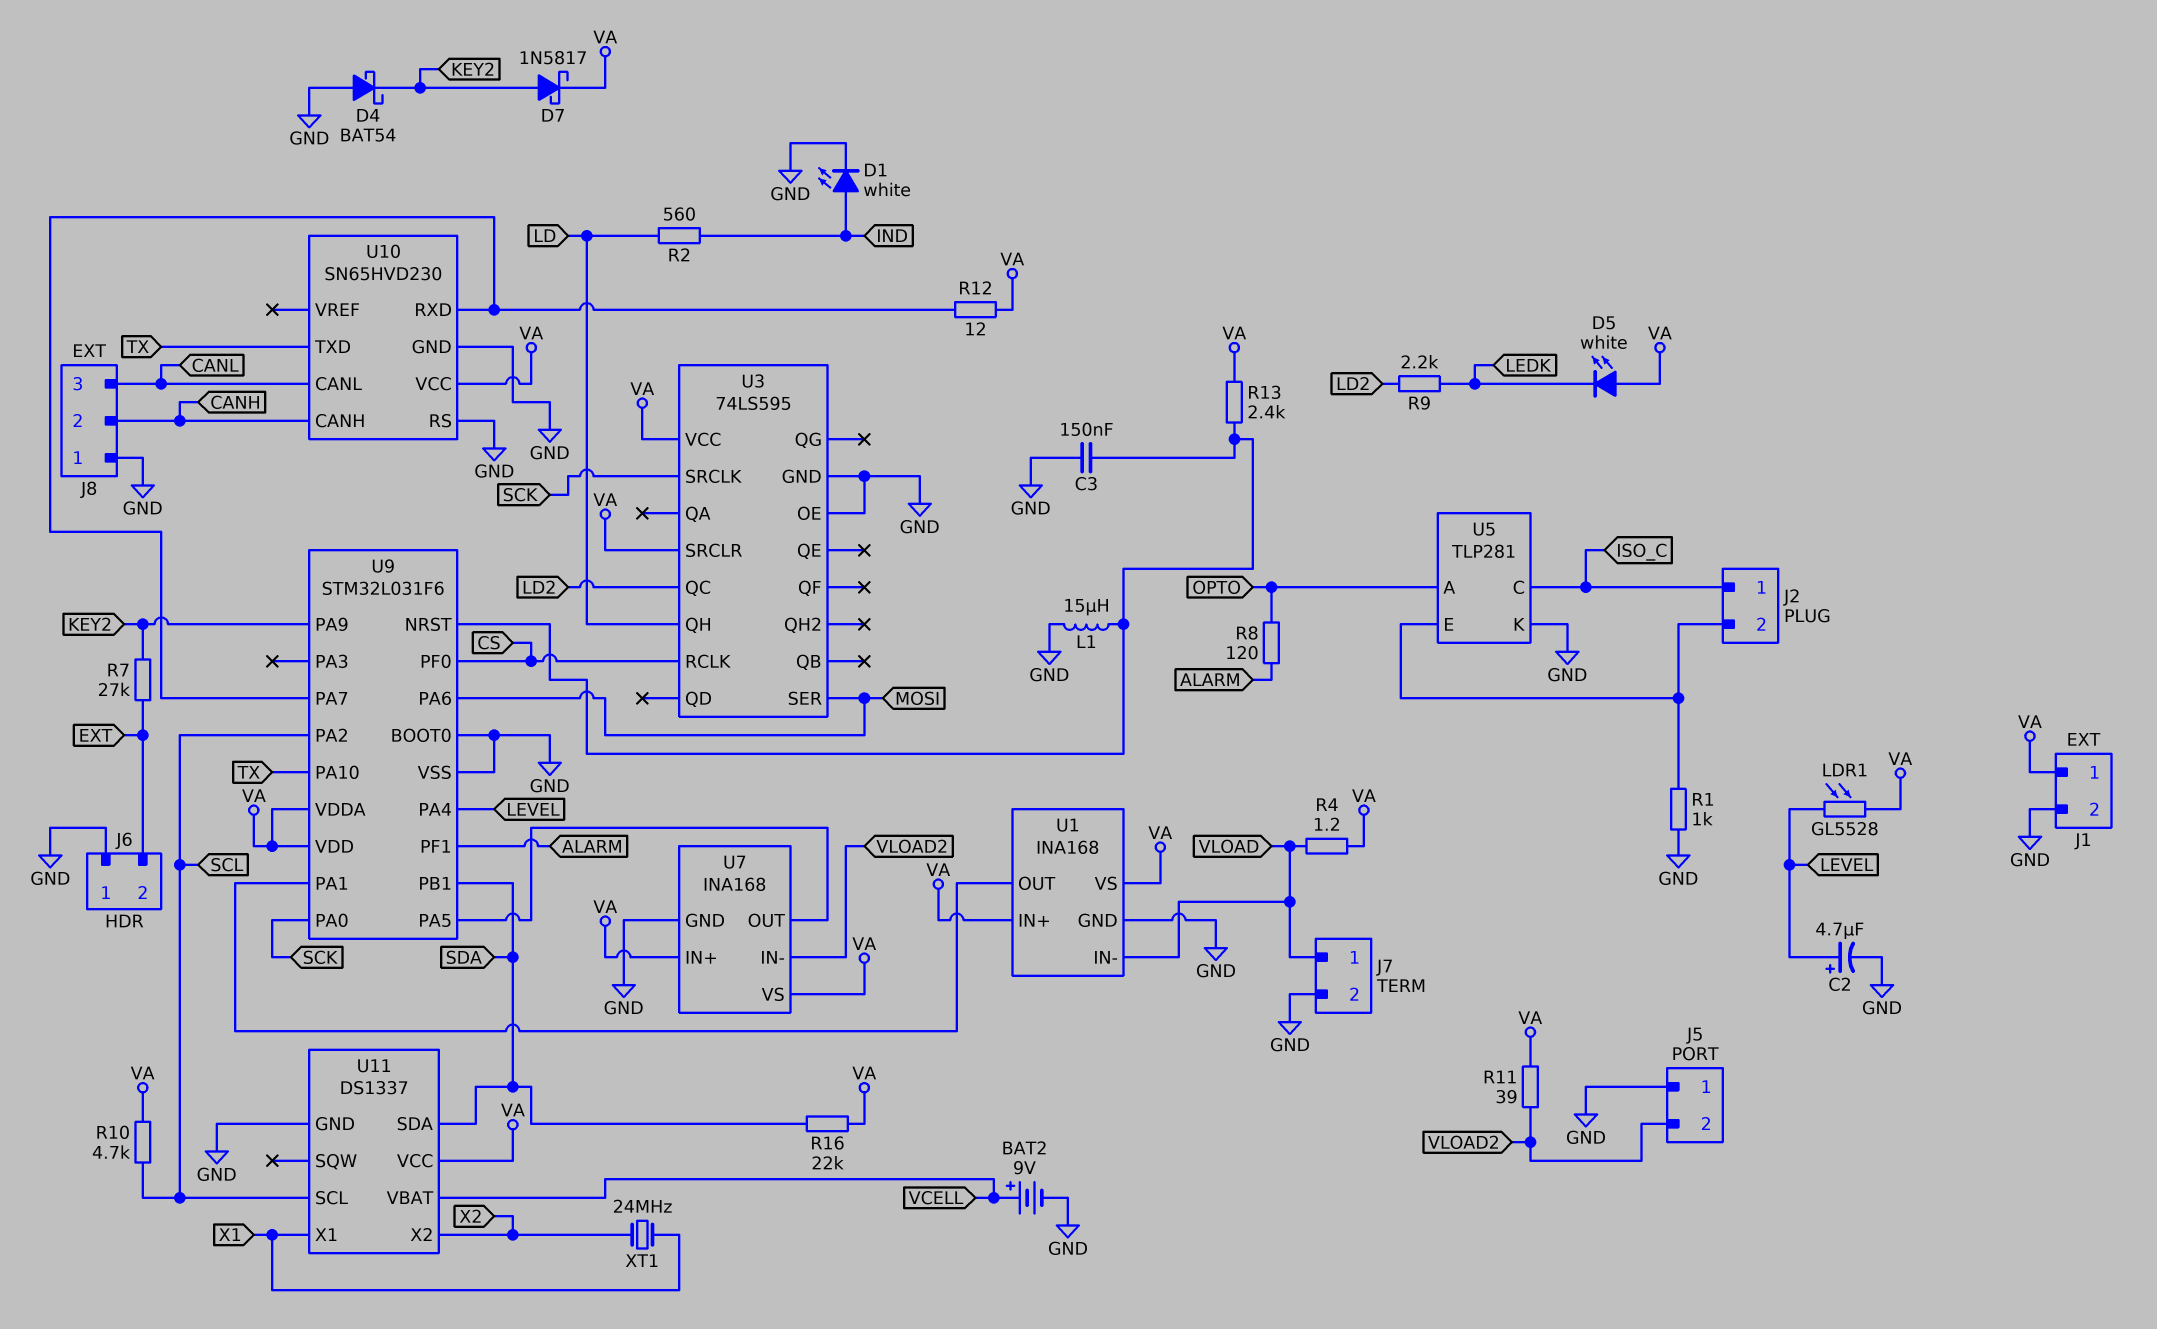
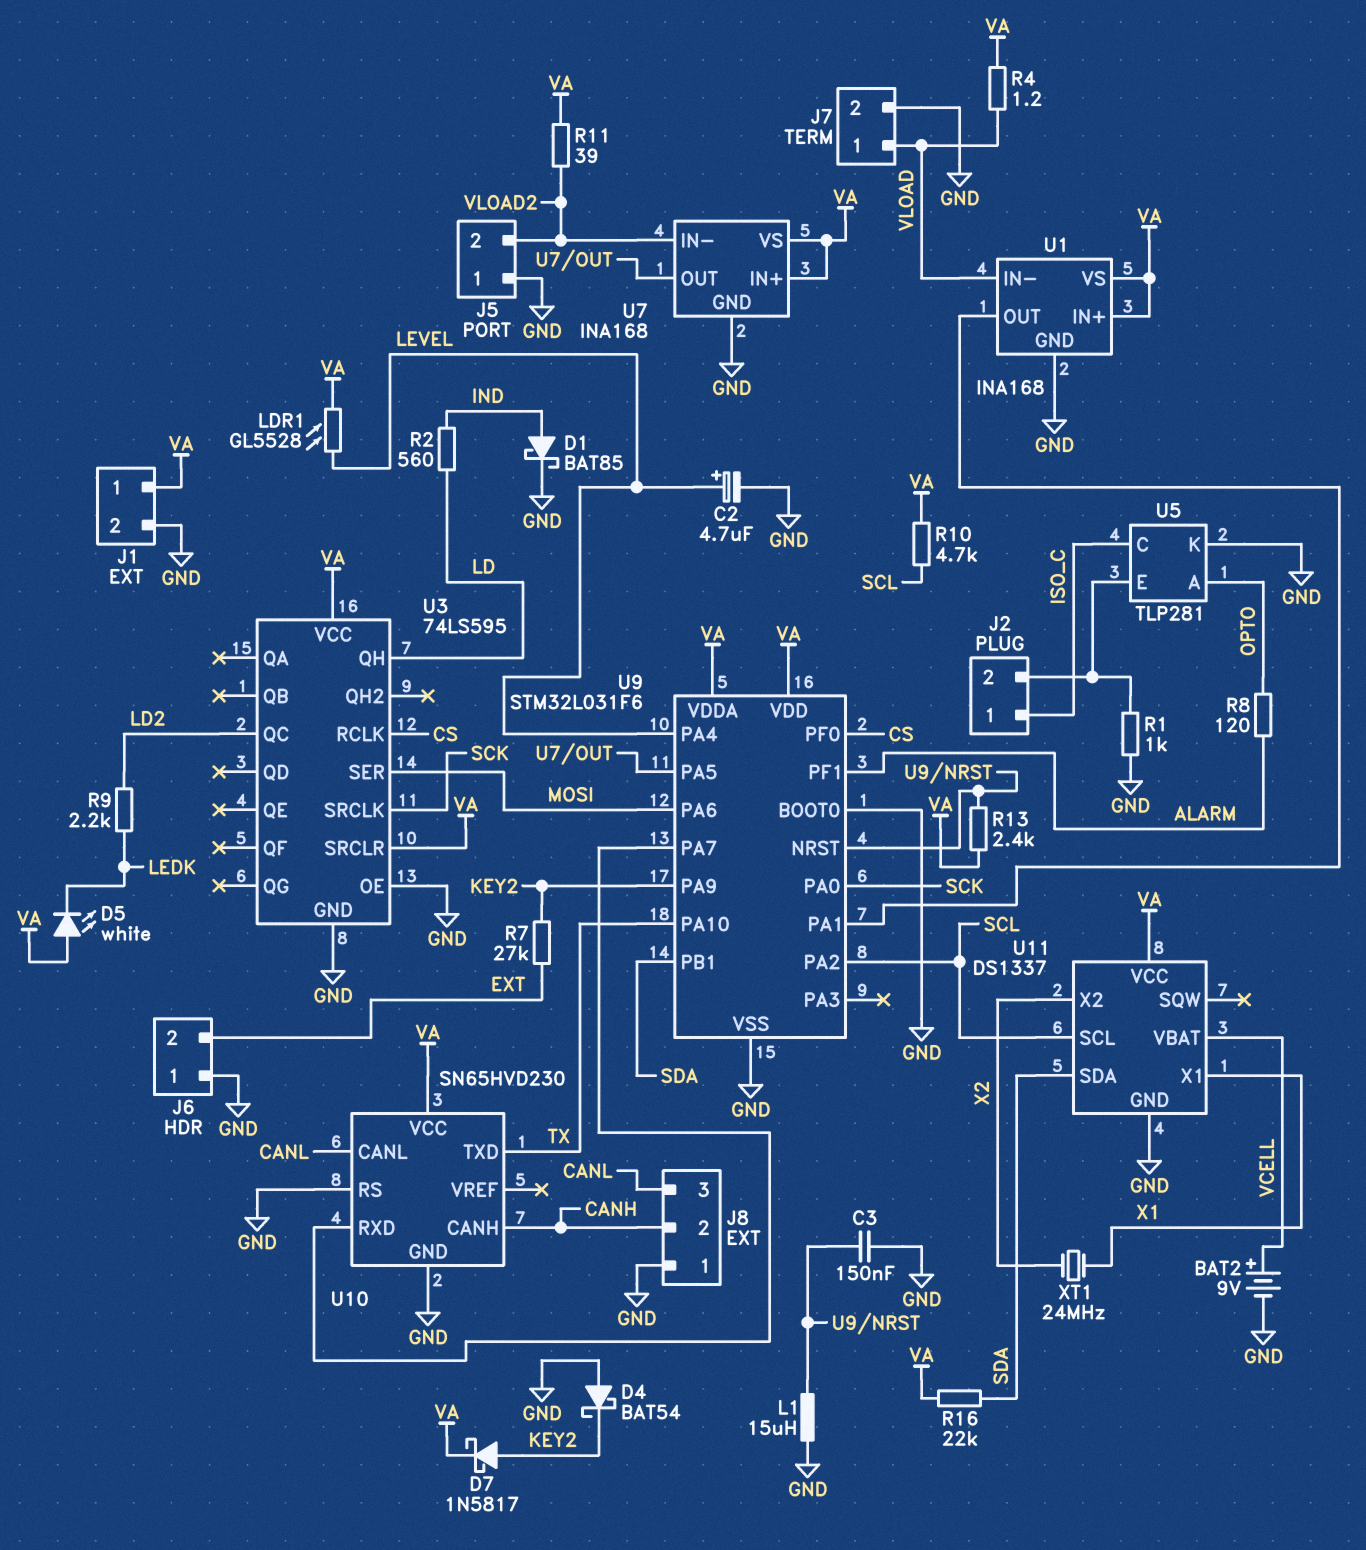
D1: LED white (A IND, K GND) -> schottky BAT85 (A IND, K GND)
R12: 12 (U9/PA7, VA) -> none

